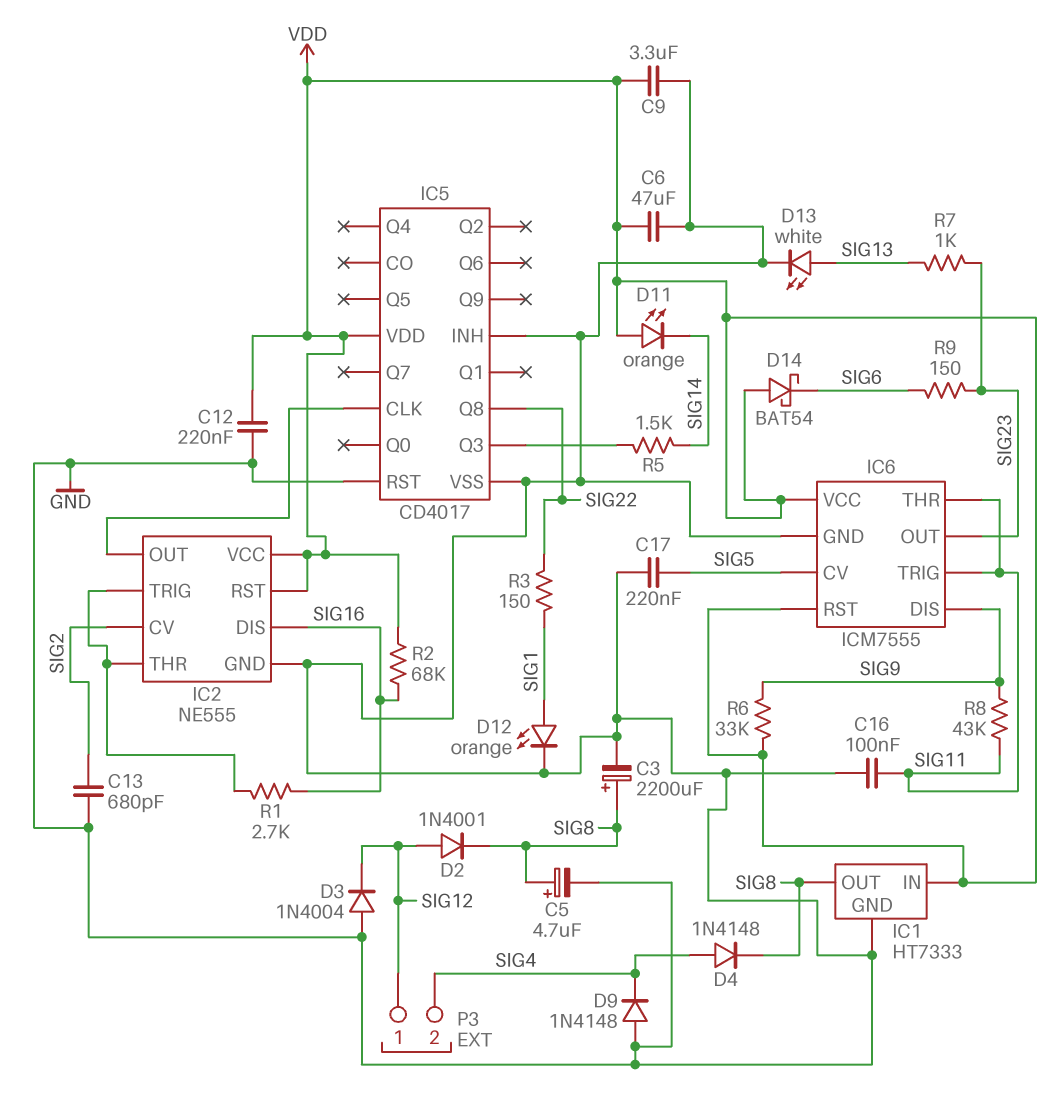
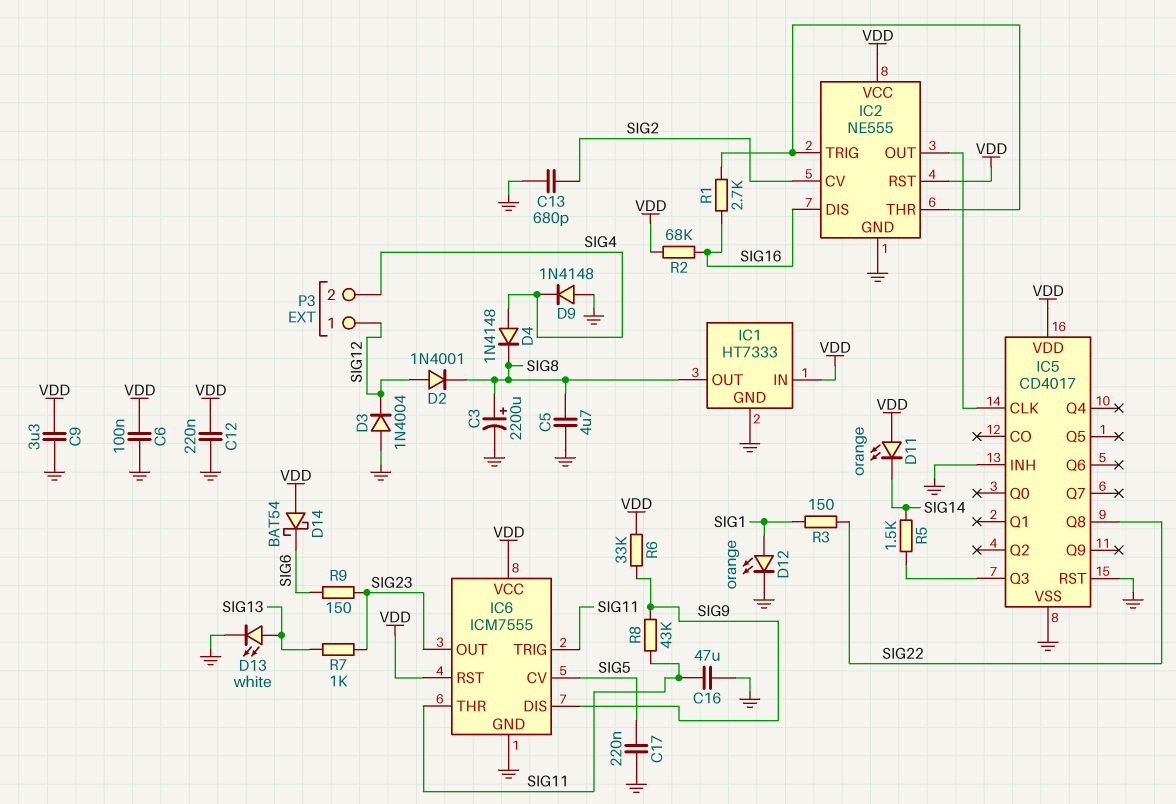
C5: 4.7uF (plus SIG8, minus GND) -> 4.7uF (GND, SIG8)
C6: 47uF (GND, VDD) -> 100nF (GND, VDD)
C16: 100nF (GND, SIG11) -> 47uF (GND, SIG11)

